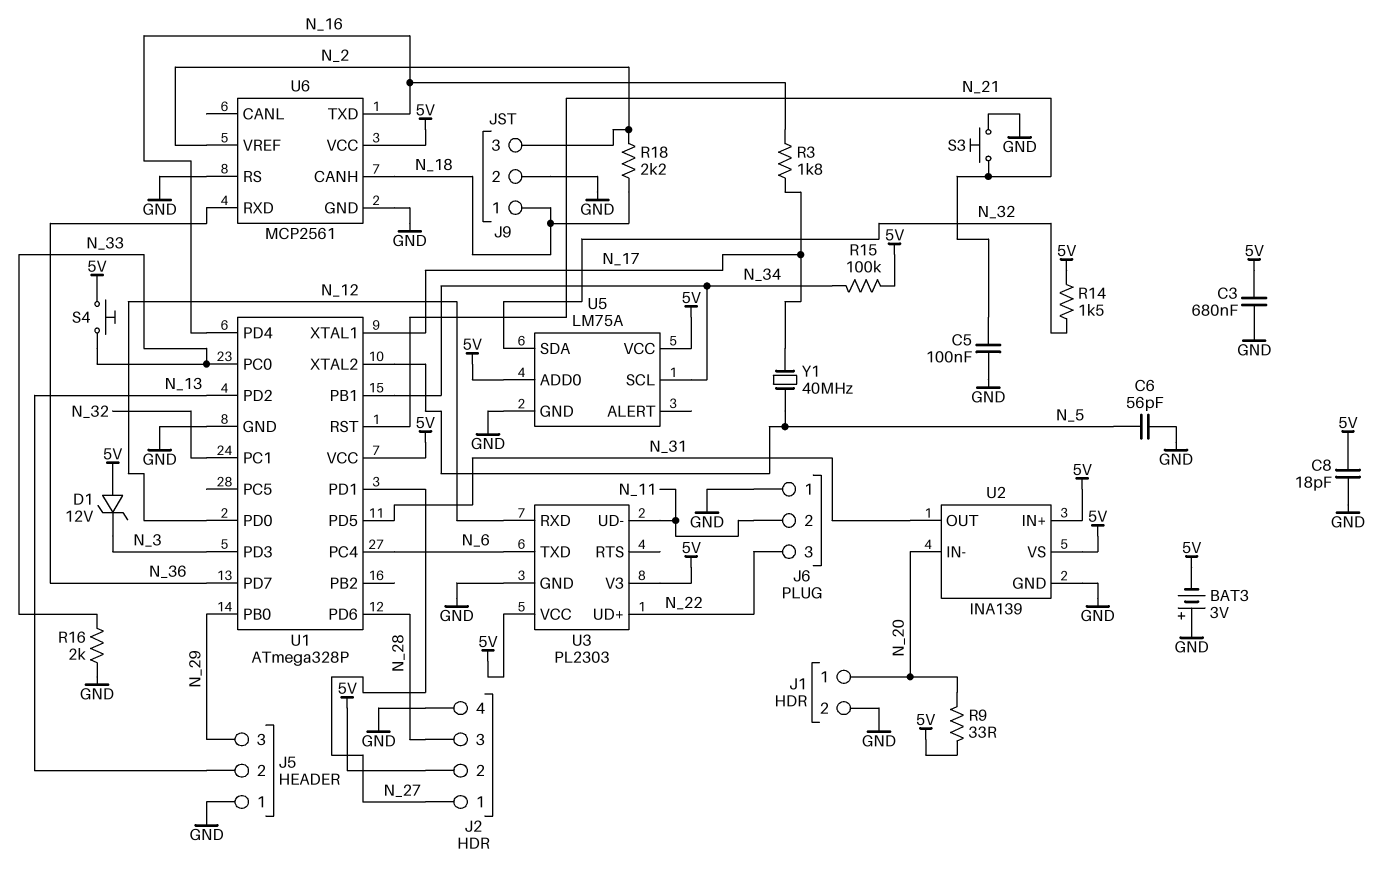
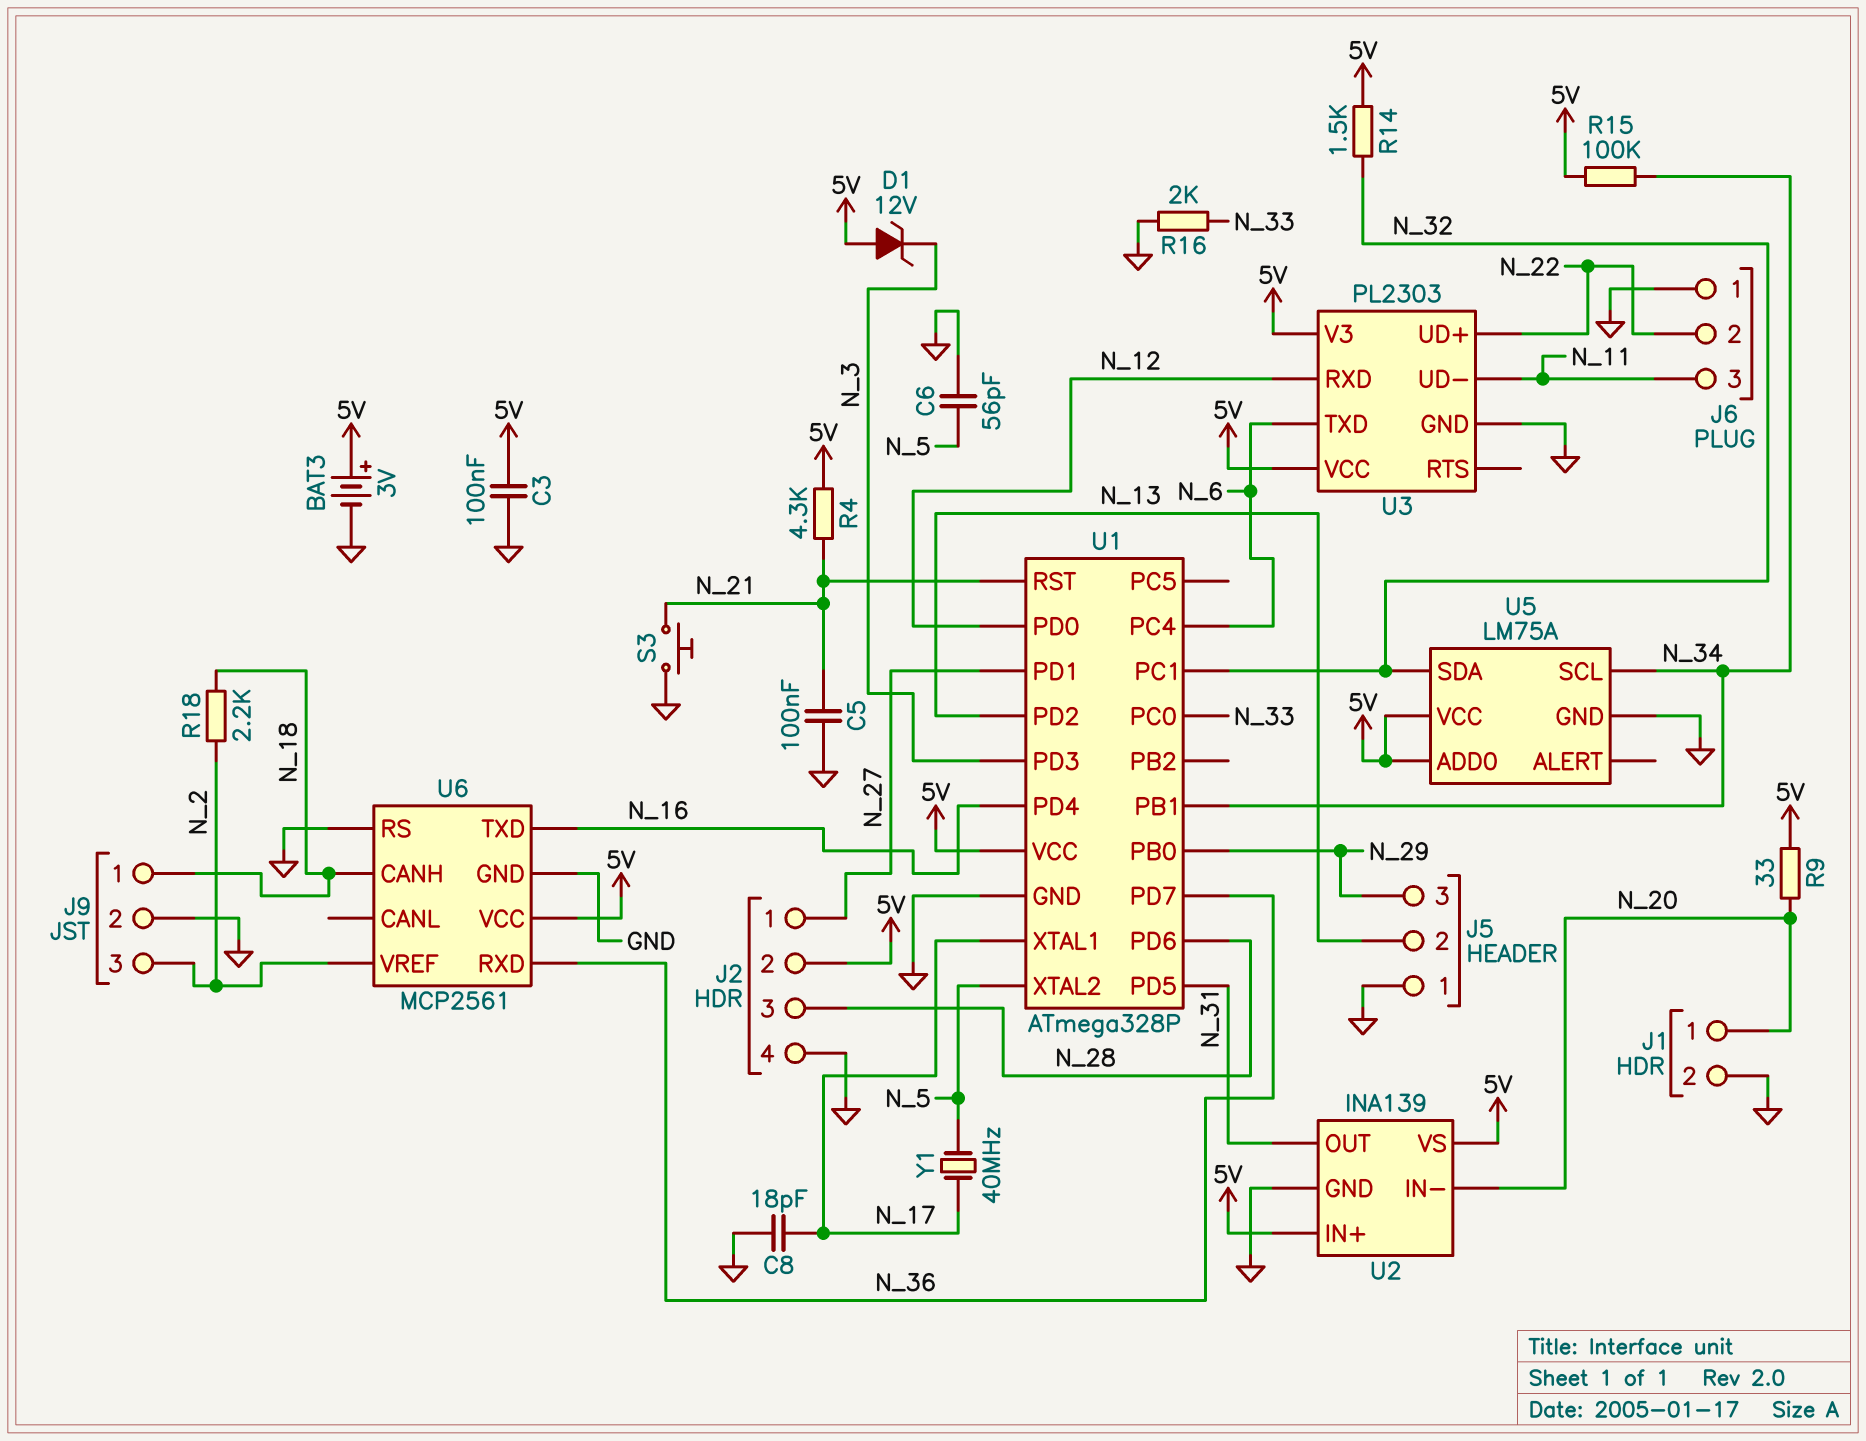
BAT3: 3V (plus GND, minus 5V) -> 3V (plus 5V, minus GND)
C3: 680nF (5V, GND) -> 100nF (5V, GND)
C8: 18pF (5V, GND) -> 18pF (GND, N_17)
J6 pin 2: N_11 -> N_22
J6 pin 3: N_22 -> N_11
R3: 1.8k (N_16, N_17) -> none
R4: none -> 4.3k (5V, N_21)
S4: button (5V, N_33) -> none

